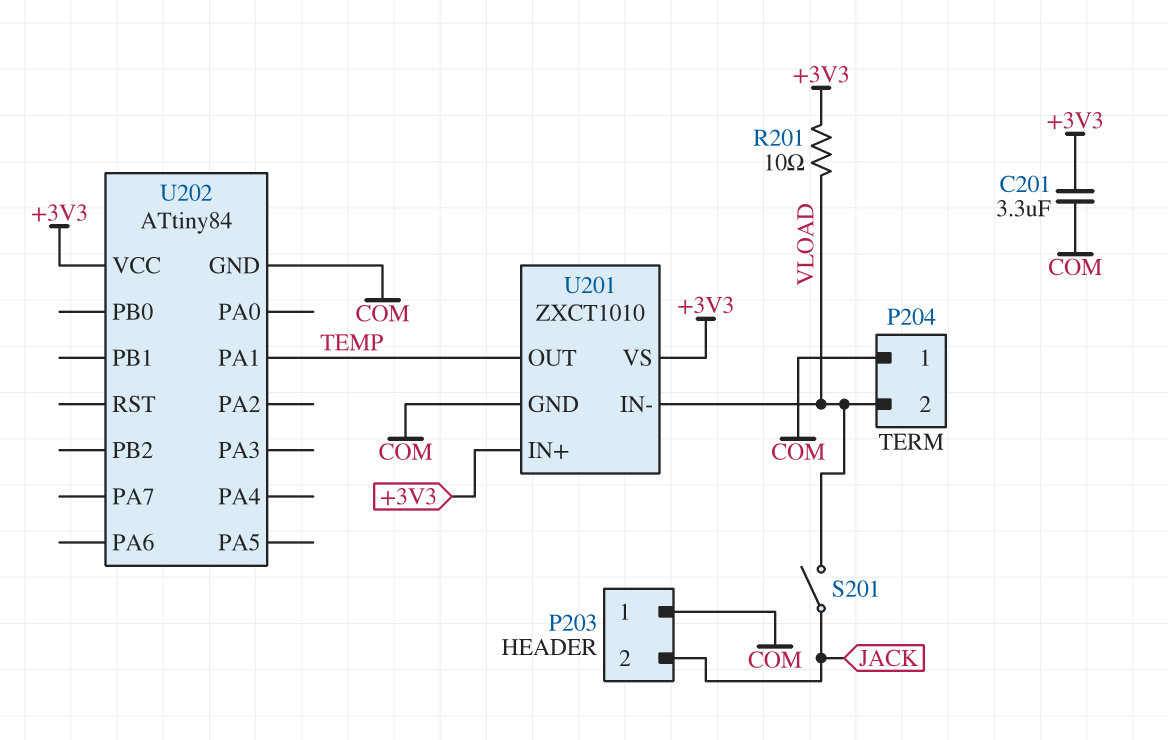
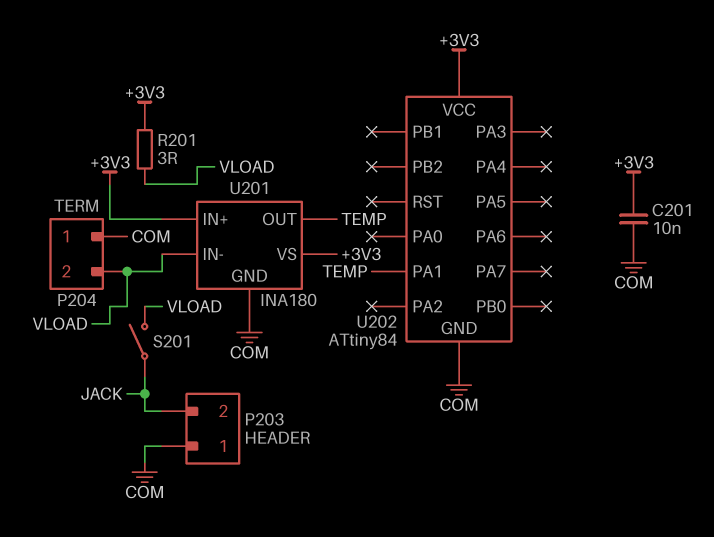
C201: 3.3uF (+3V3, COM) -> 10nF (+3V3, COM)
R201: 10 (+3V3, VLOAD) -> 3 (+3V3, VLOAD)
U201: ZXCT1010 -> INA180

